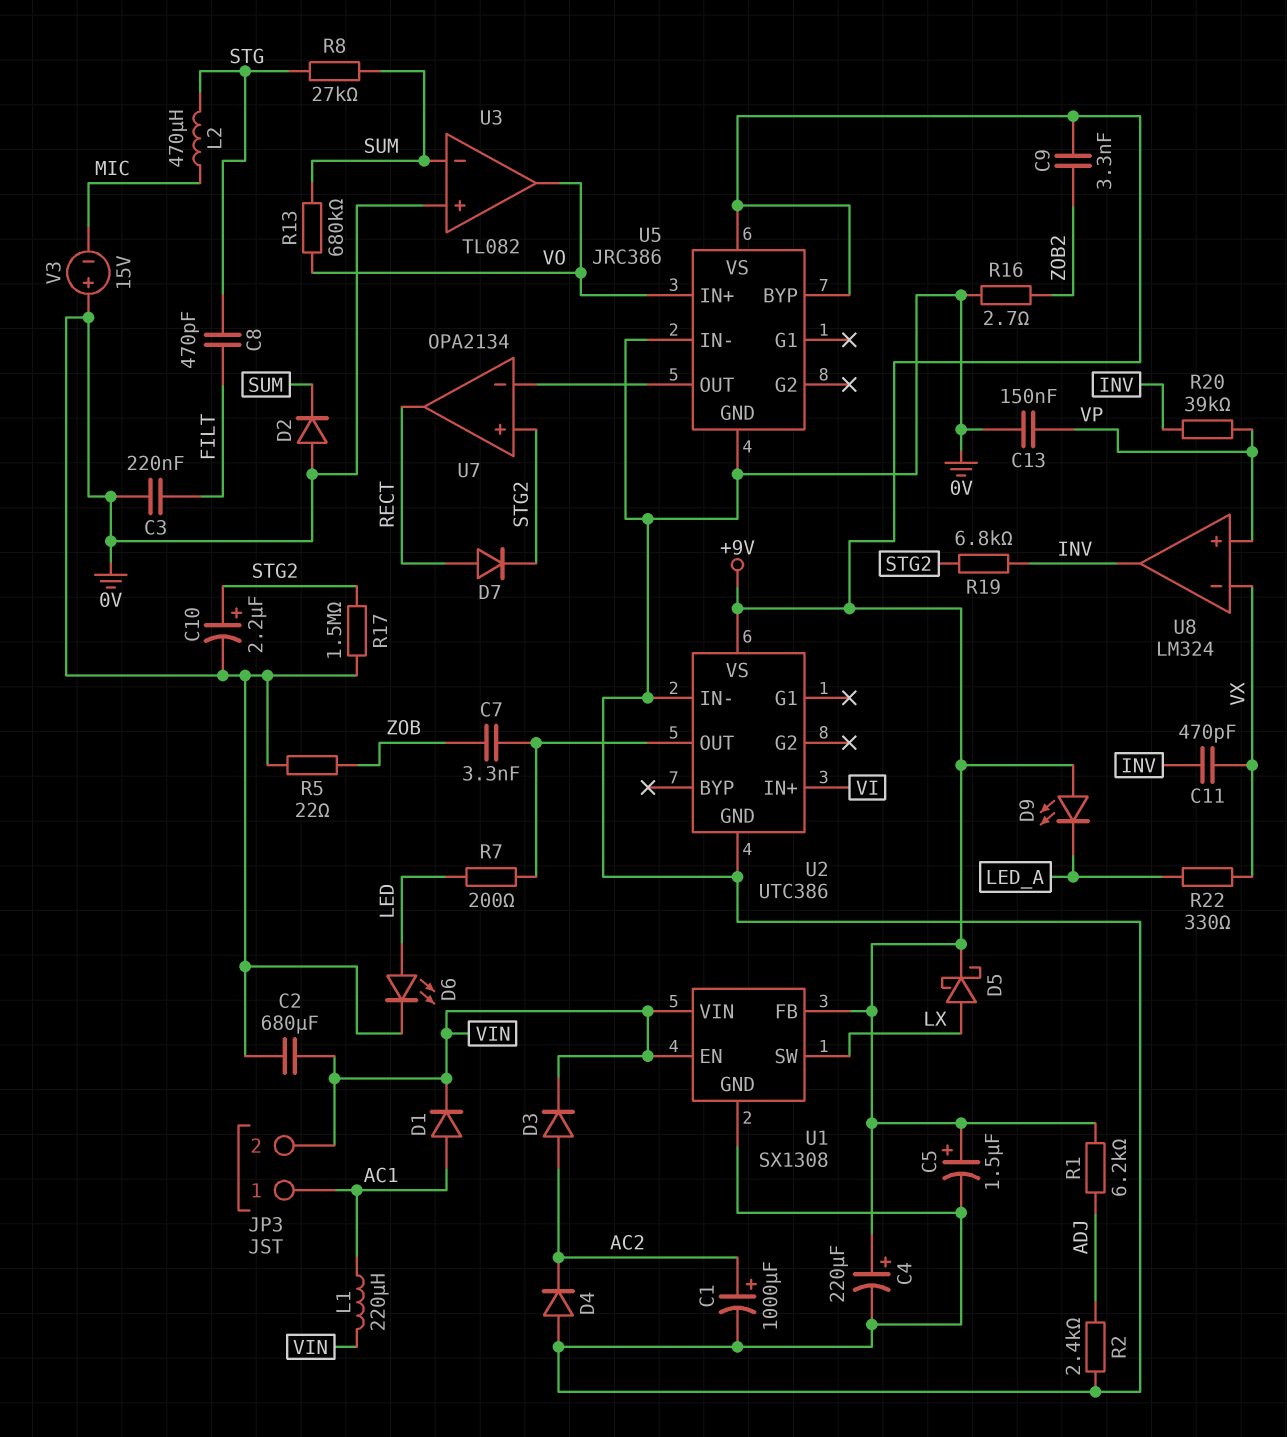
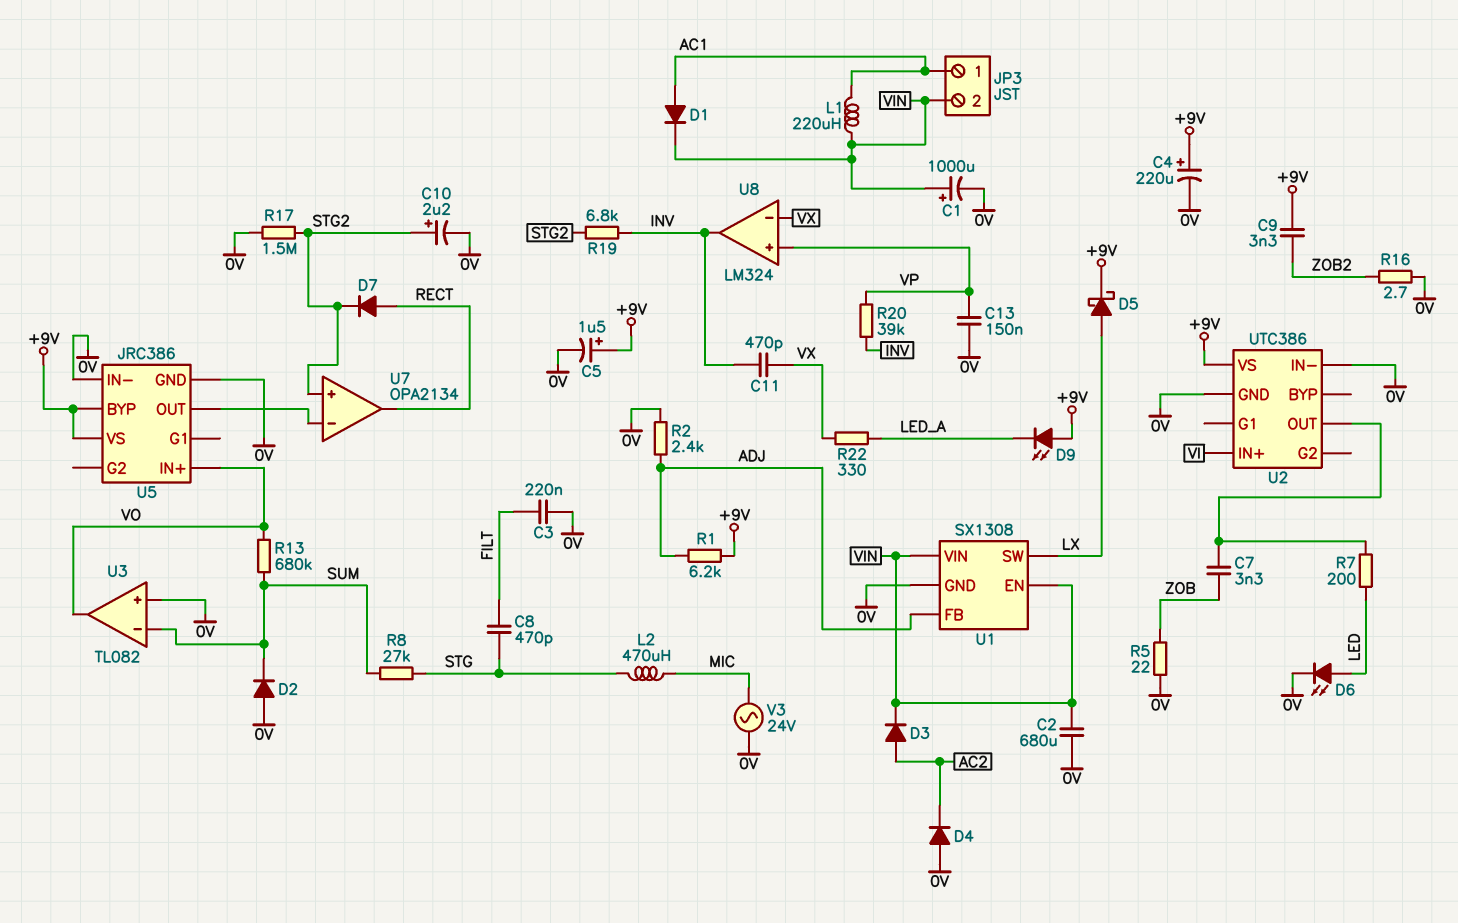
C1: 1000uF (plus AC2, minus 0V) -> 1000uF (plus VIN, minus 0V)
U1 pin FB: +9V -> ADJ
V3: 15V (plus 0V, minus MIC) -> AC 24V (0V, MIC)

